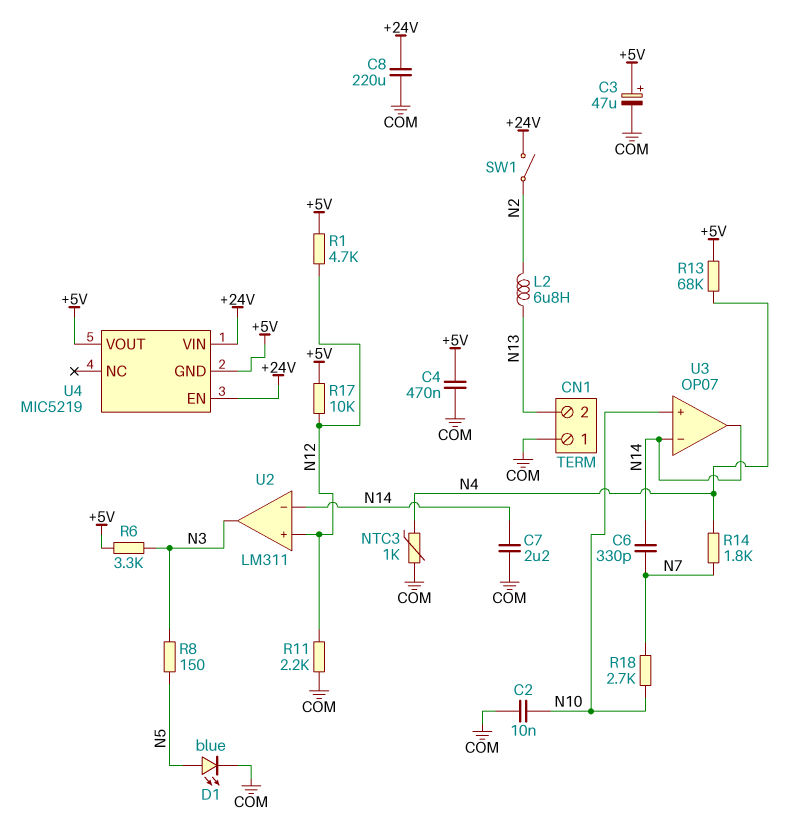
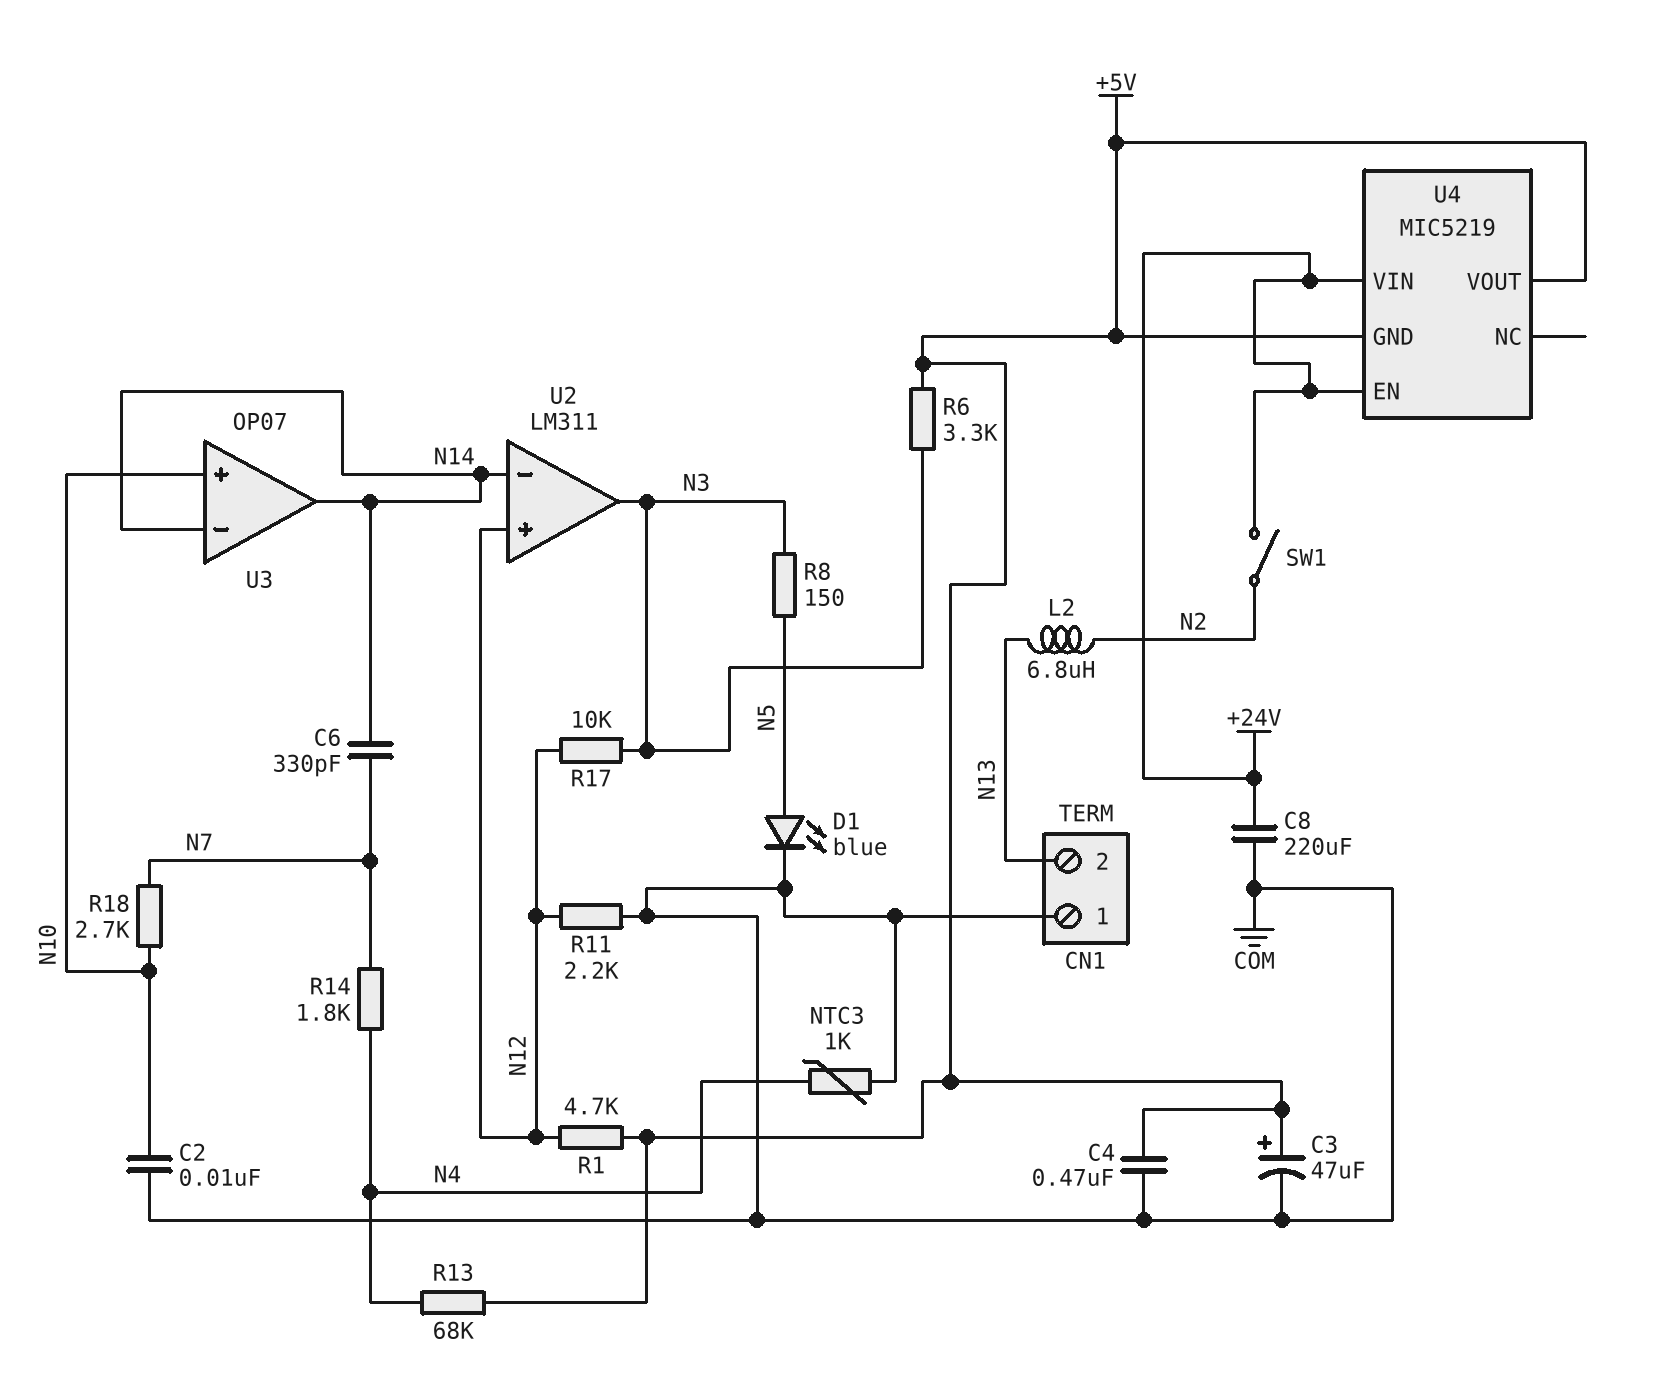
C7: 2.2uF (COM, N14) -> none
R17: 10k (+5V, N12) -> 10k (N3, N12)

